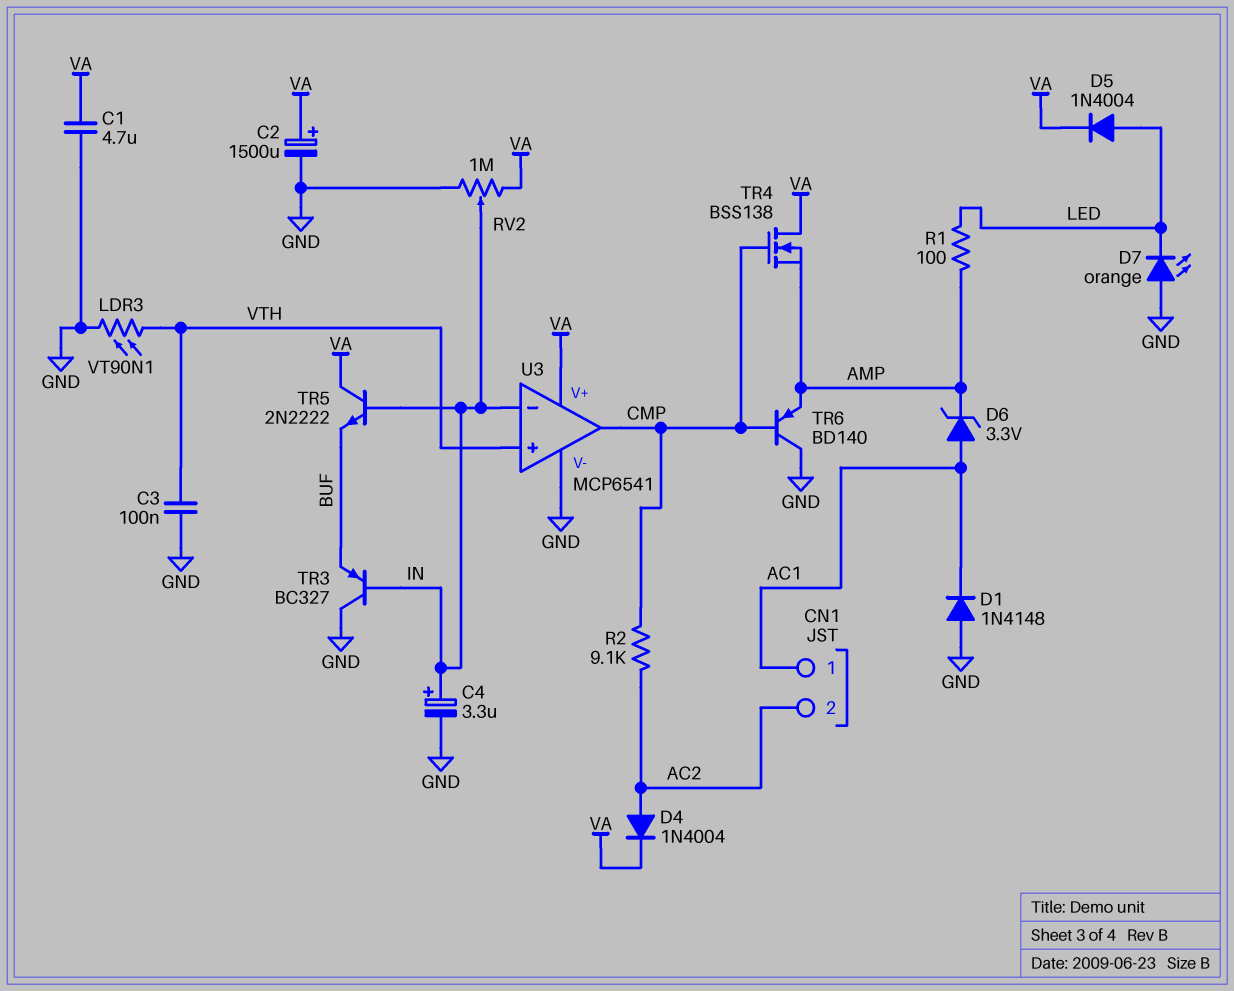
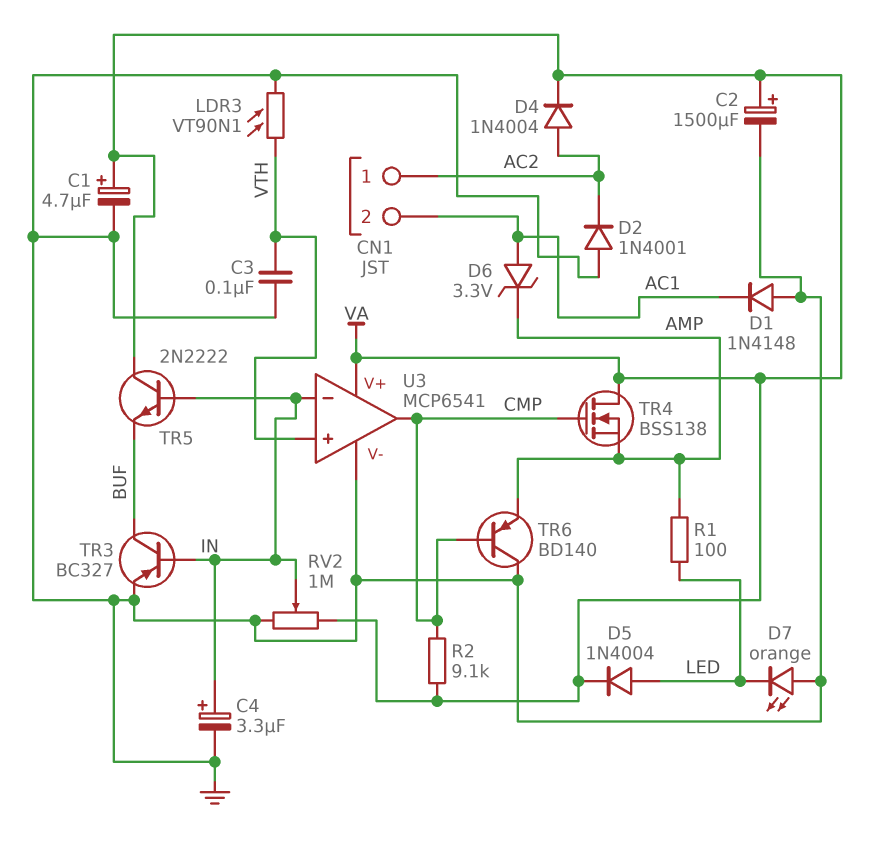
C1: 4.7uF (GND, VA) -> 4.7uF (plus VA, minus GND)
CN1 pin 1: AC1 -> AC2
CN1 pin 2: AC2 -> AC1
D2: none -> diode 1N4001 (A GND, K AC2)
R2: 9.1k (AC2, CMP) -> 9.1k (CMP, VA)
TR3: PNP BC327 (B IN, C GND, E BUF) -> PNP BC327 (B IN, C BUF, E GND)

